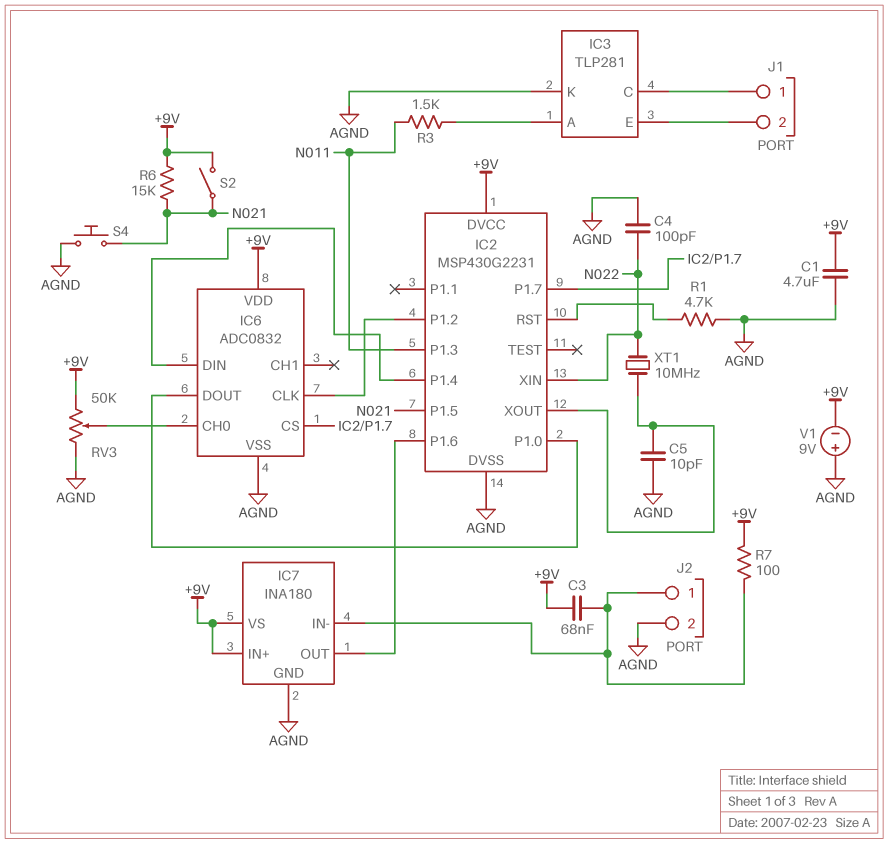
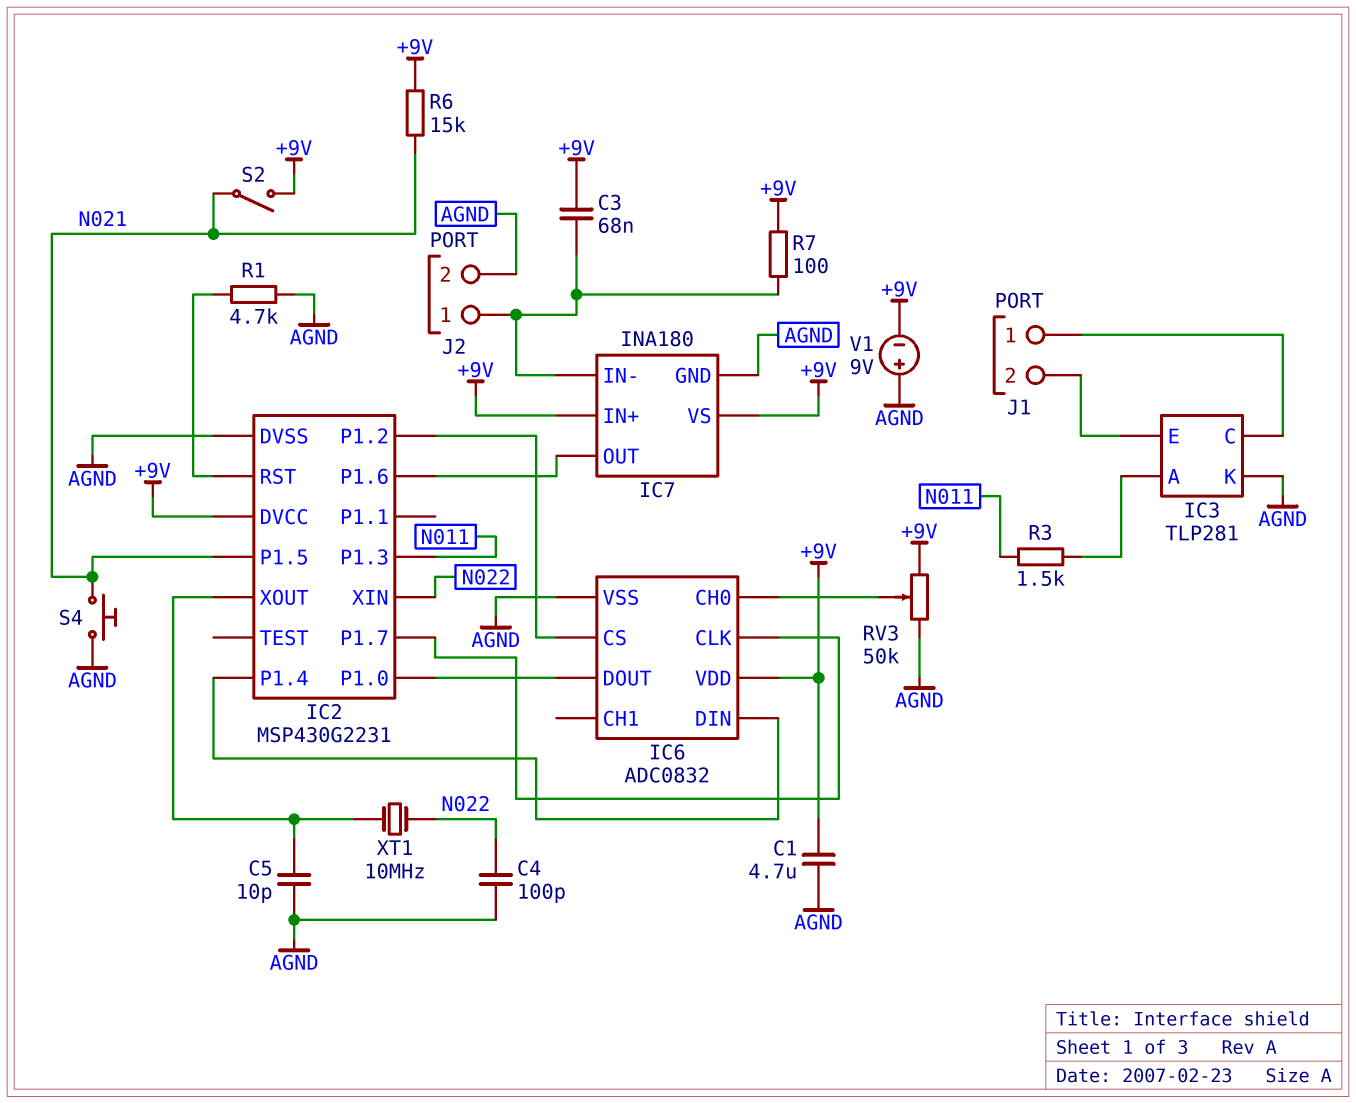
IC6 pin CLK: IC2/P1.2 -> IC2/P1.7
IC6 pin CS: IC2/P1.7 -> IC2/P1.2

